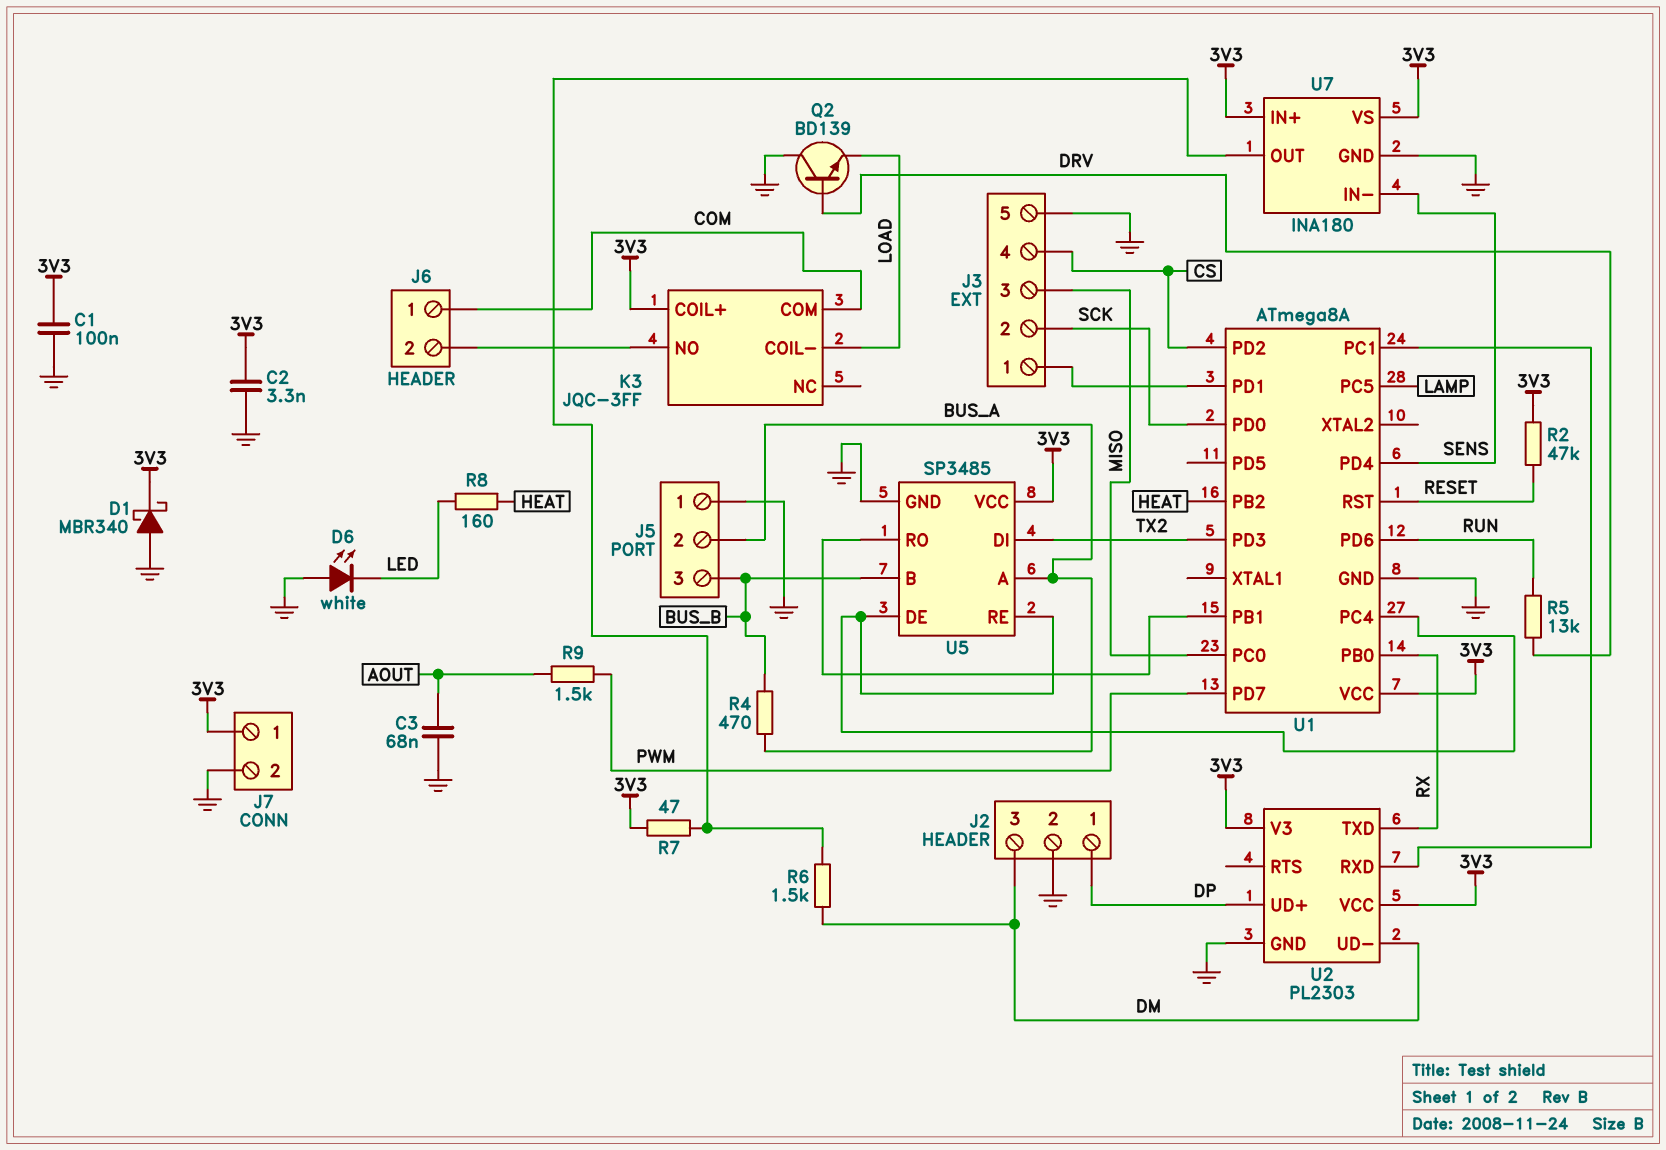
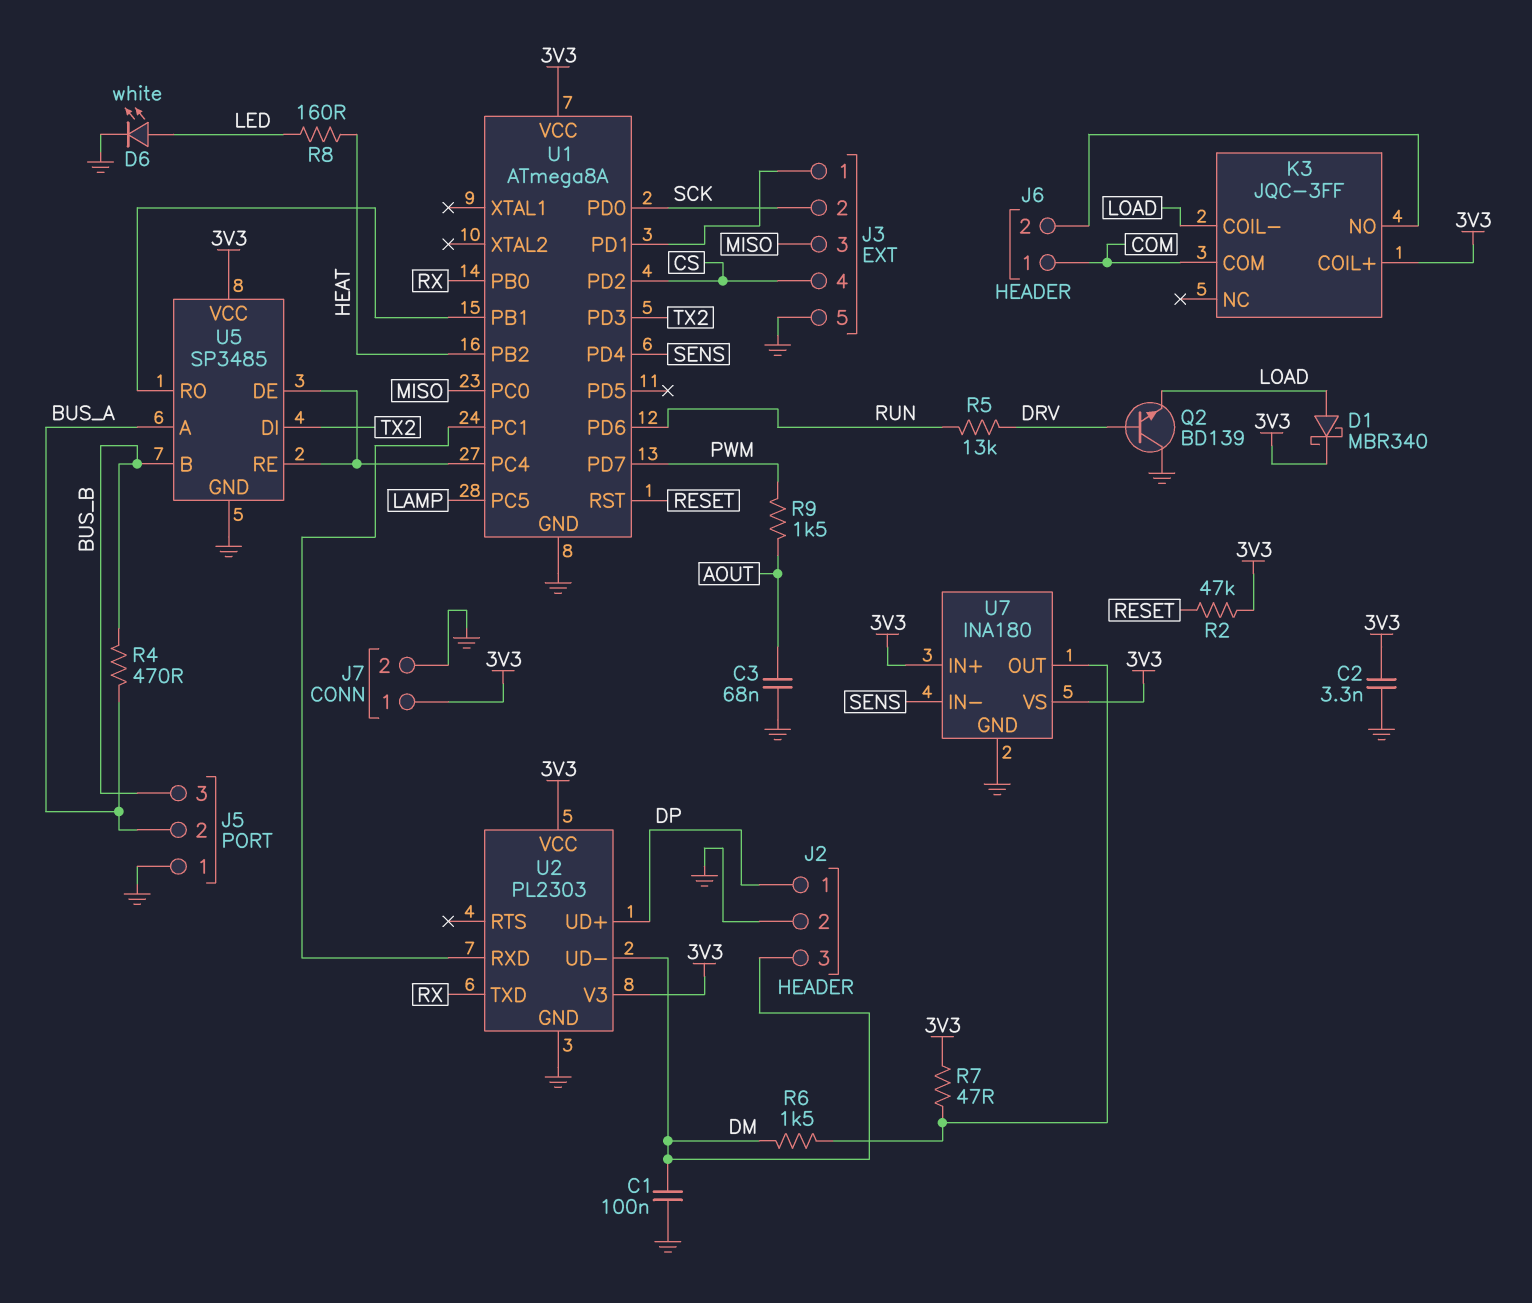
C1: 100nF (3V3, GND) -> 100nF (DM, GND)
D1: schottky MBR340 (A GND, K 3V3) -> schottky MBR340 (A LOAD, K 3V3)
D6: LED white (A GND, K LED) -> LED white (A LED, K GND)

